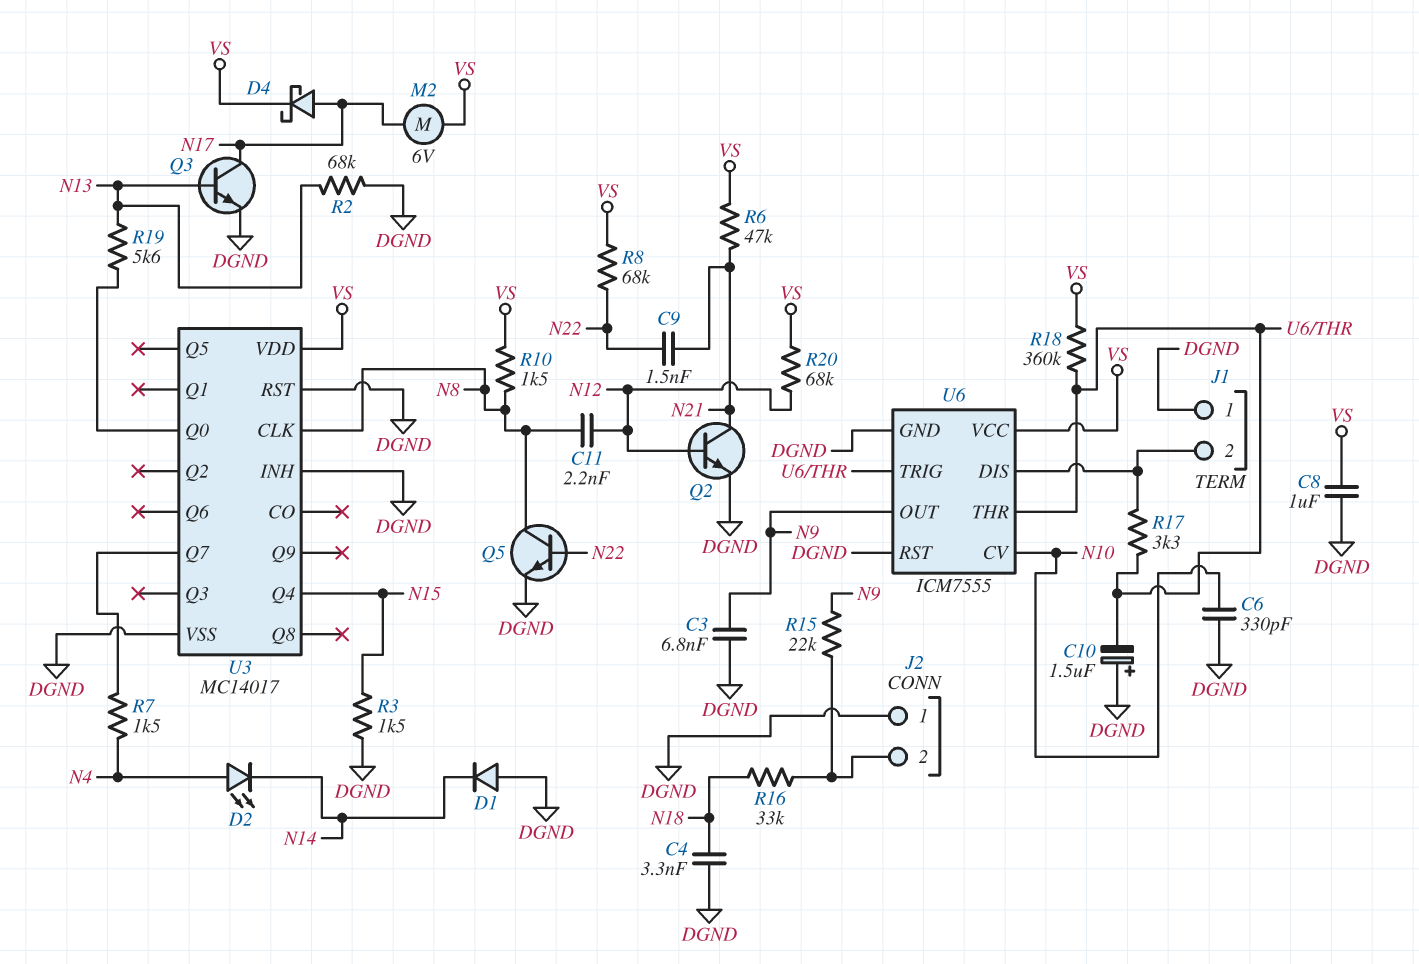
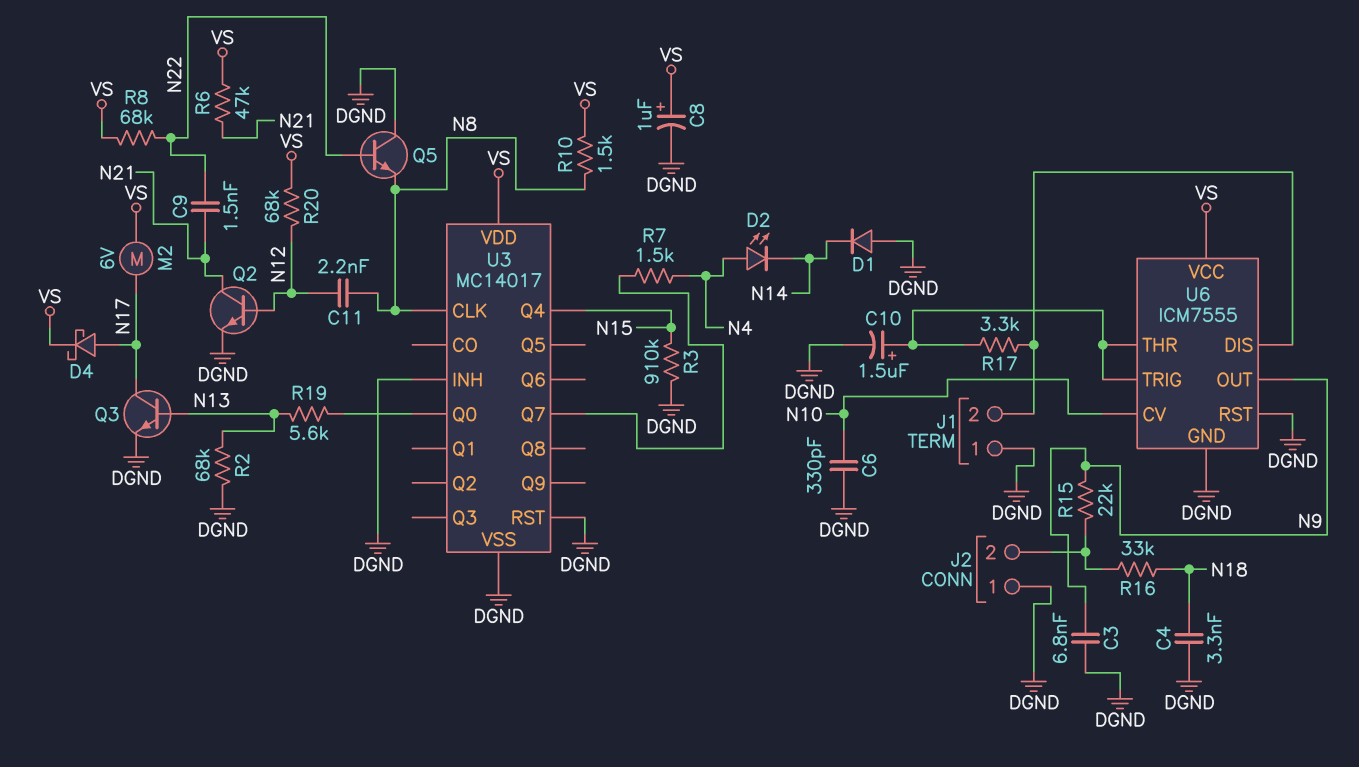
C8: 1uF (DGND, VS) -> 1uF (plus VS, minus DGND)
C10: 1.5uF (plus DGND, minus U6/THR) -> 1.5uF (plus U6/THR, minus DGND)
Q5: NPN (B N22, C N8, E DGND) -> NPN (B N22, C DGND, E N8)
R3: 1.5k (DGND, N15) -> 910k (DGND, N15)
R18: 360k (U6/THR, VS) -> none

